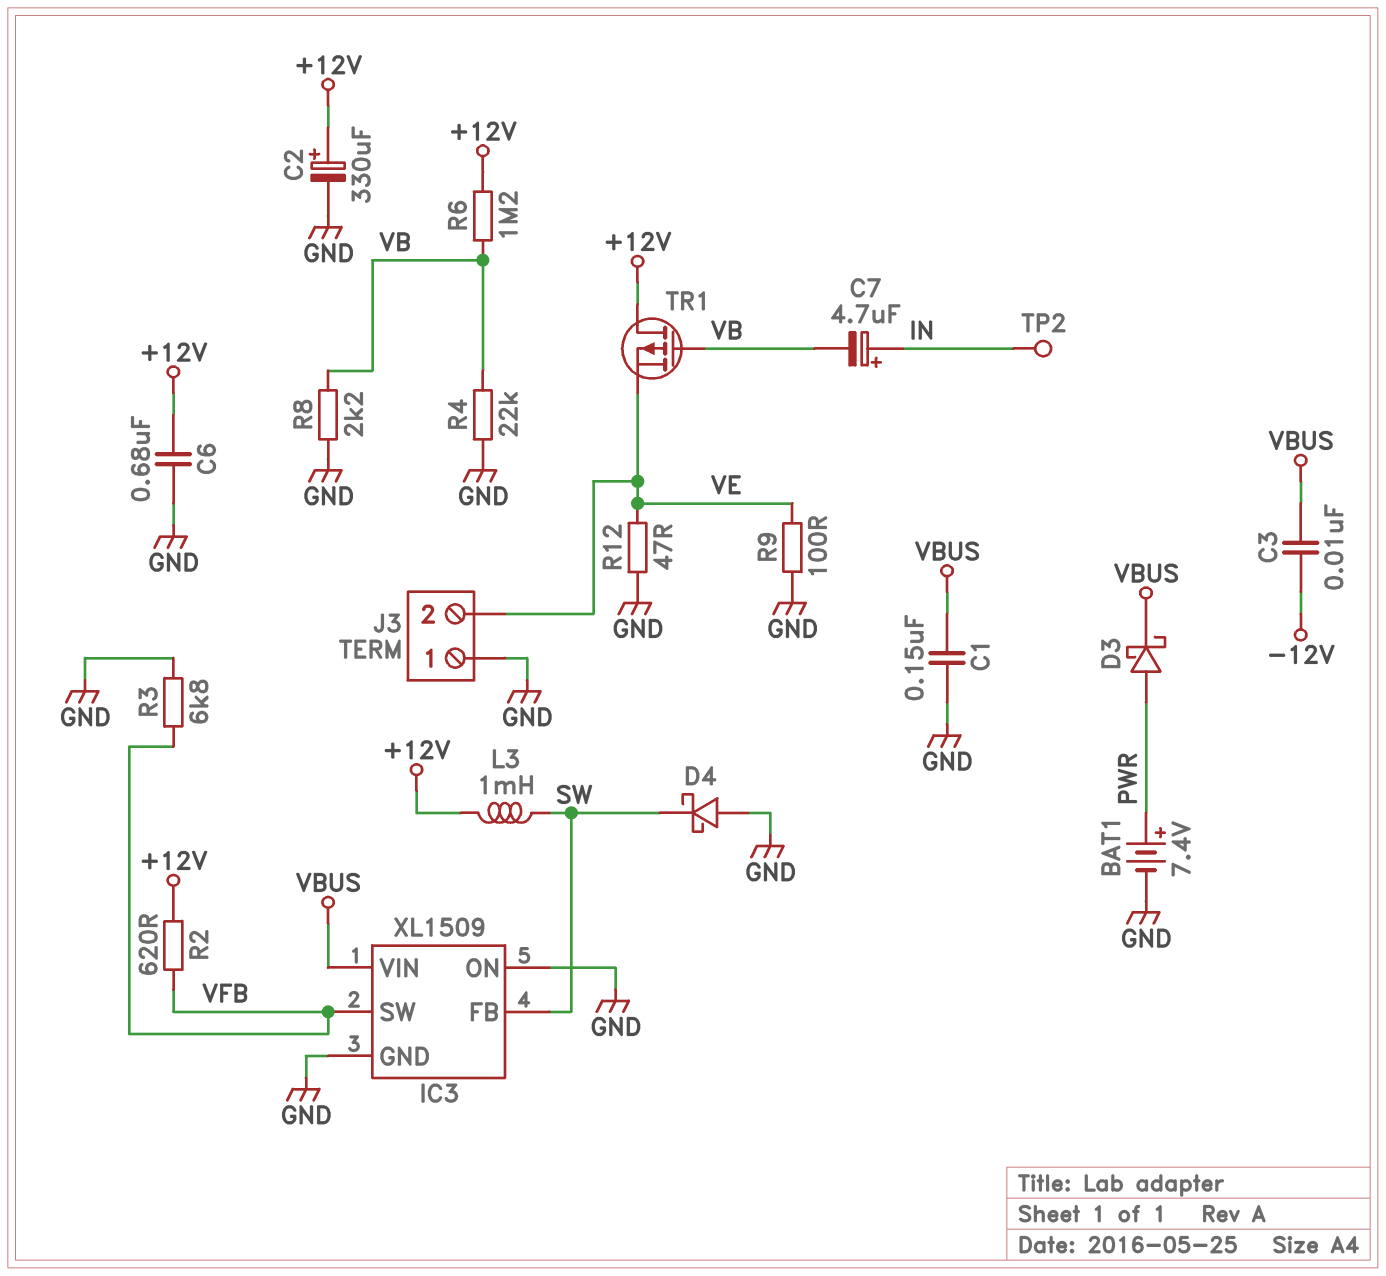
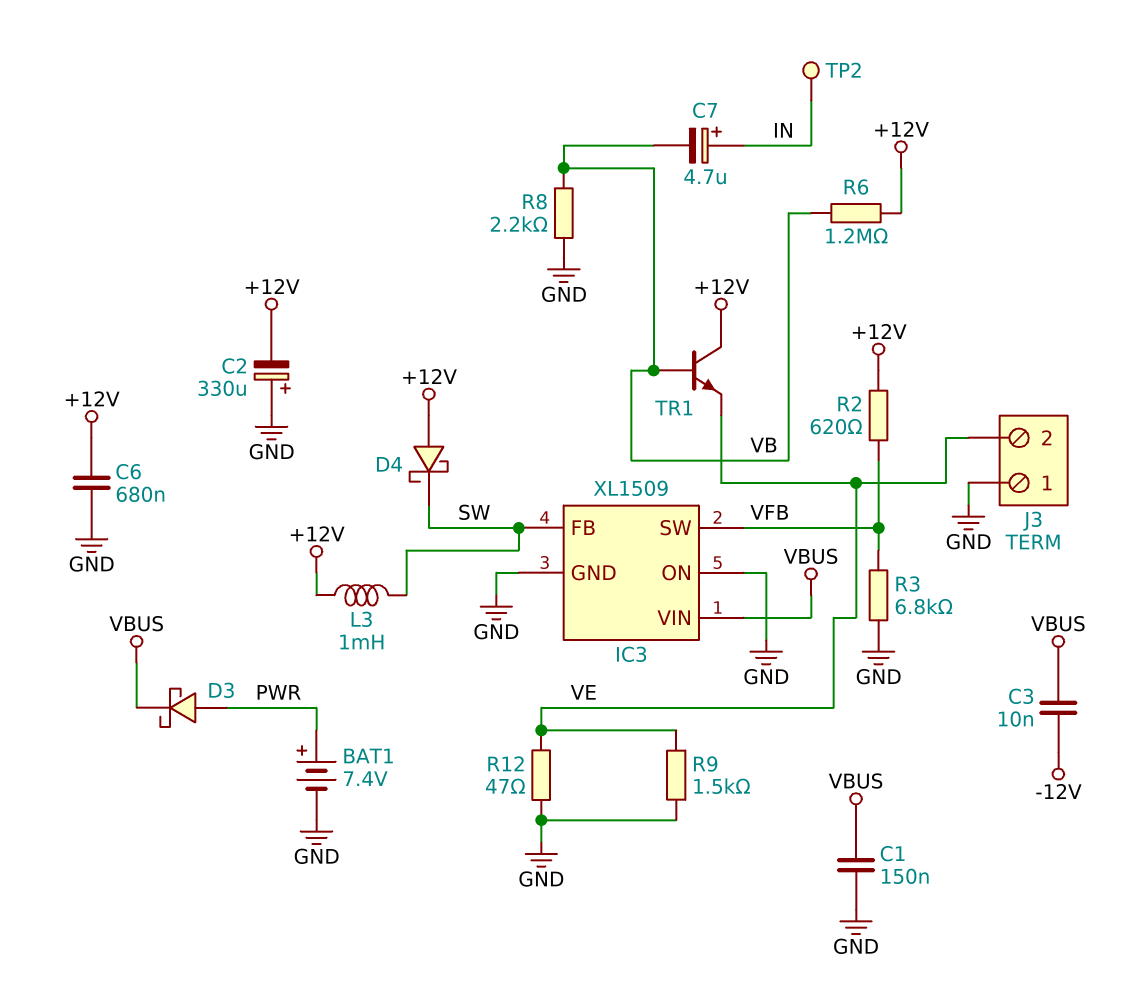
C2: 330uF (plus +12V, minus GND) -> 330uF (plus GND, minus +12V)
D4: schottky (A GND, K SW) -> schottky (A +12V, K SW)
R4: 22k (GND, VB) -> none
R9: 100 (GND, VE) -> 1.5k (GND, VE)
TR1: PMOS (G VB, D +12V, S VE) -> NPN (B VB, C +12V, E VE)

